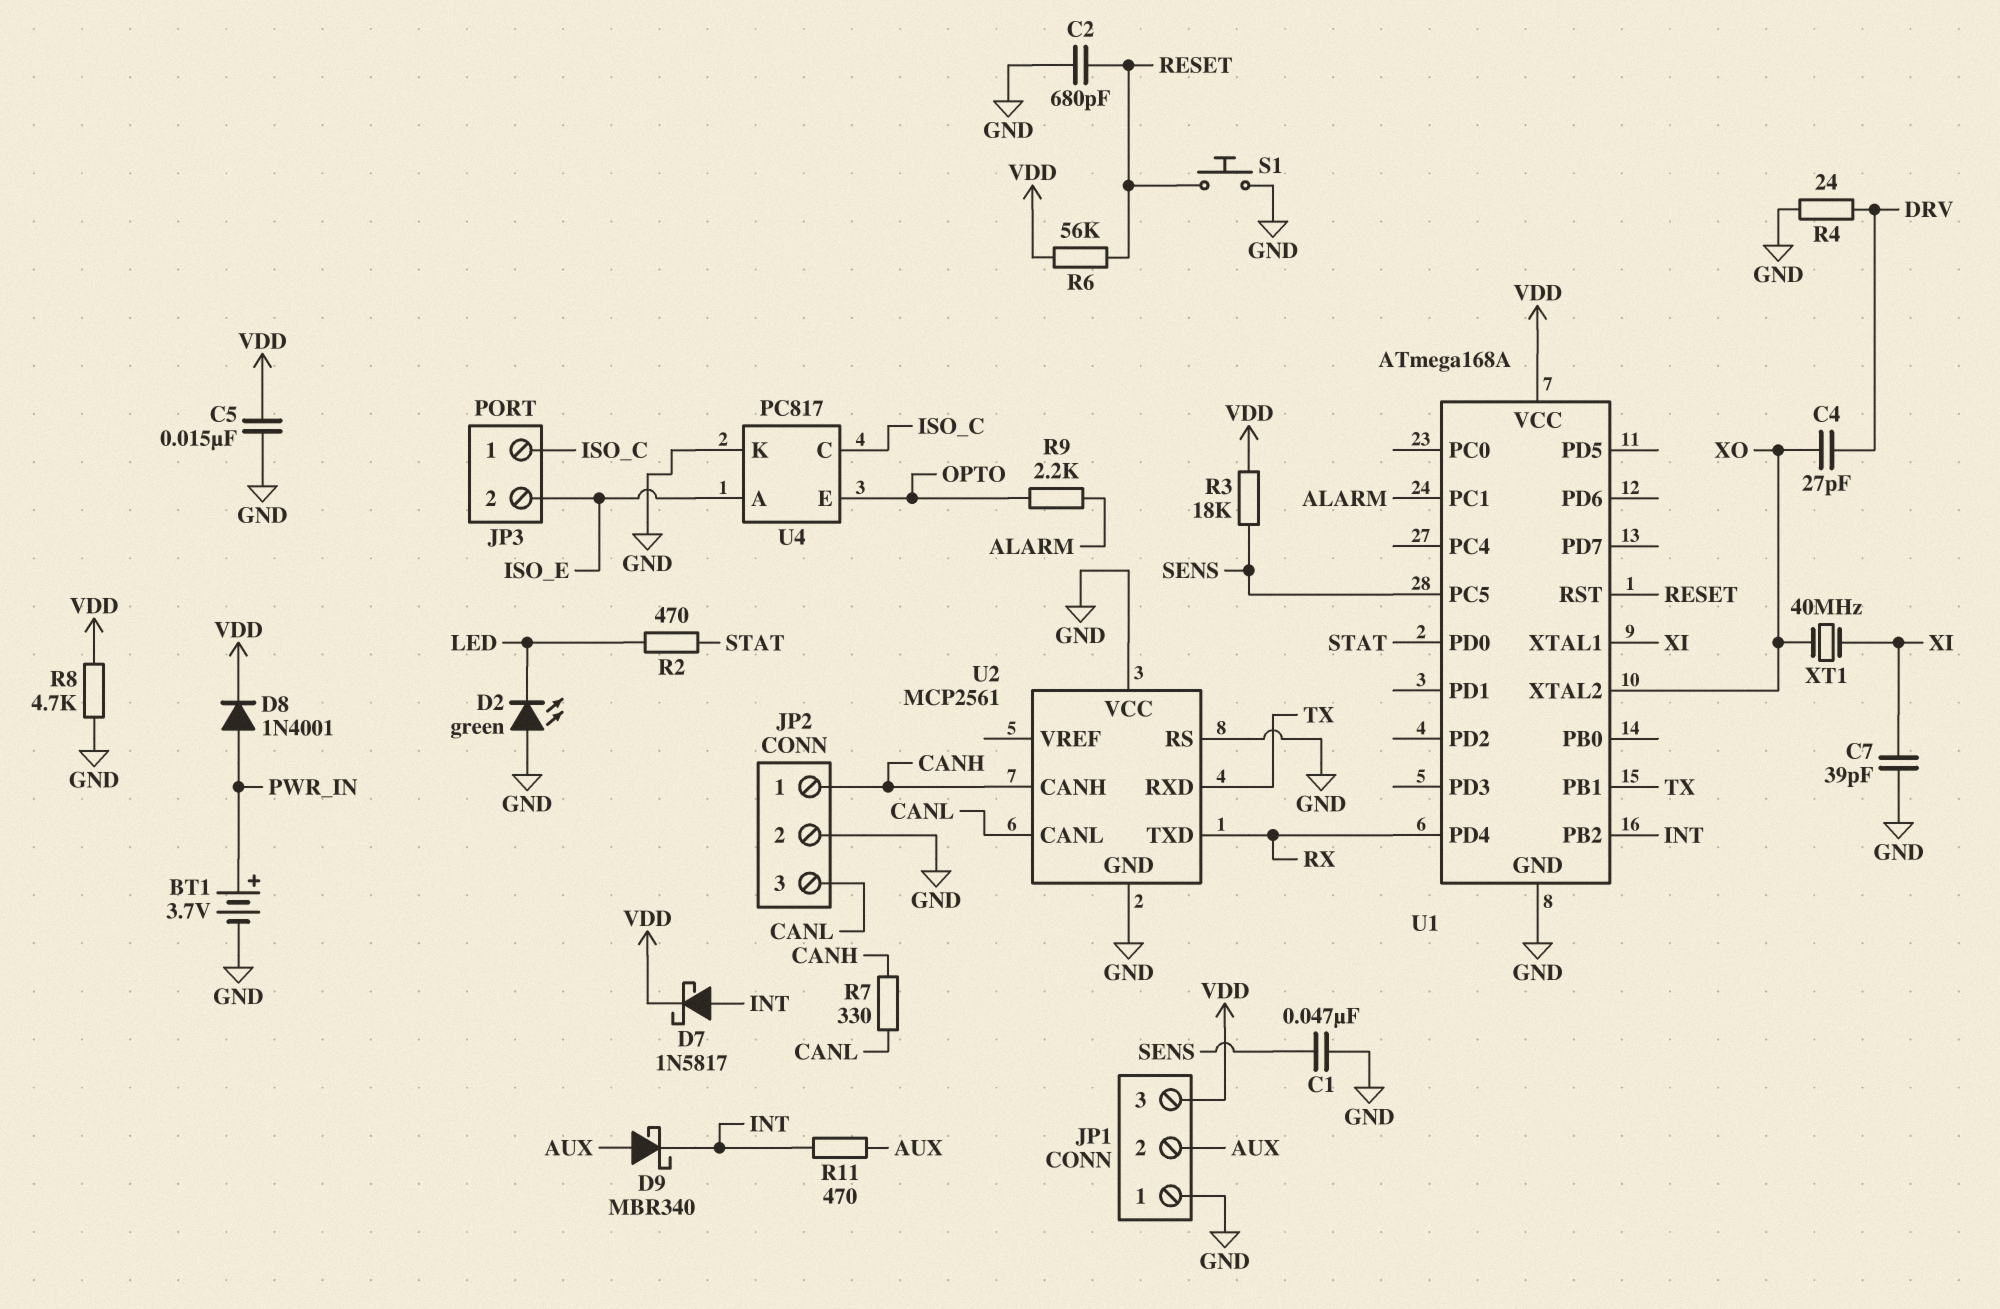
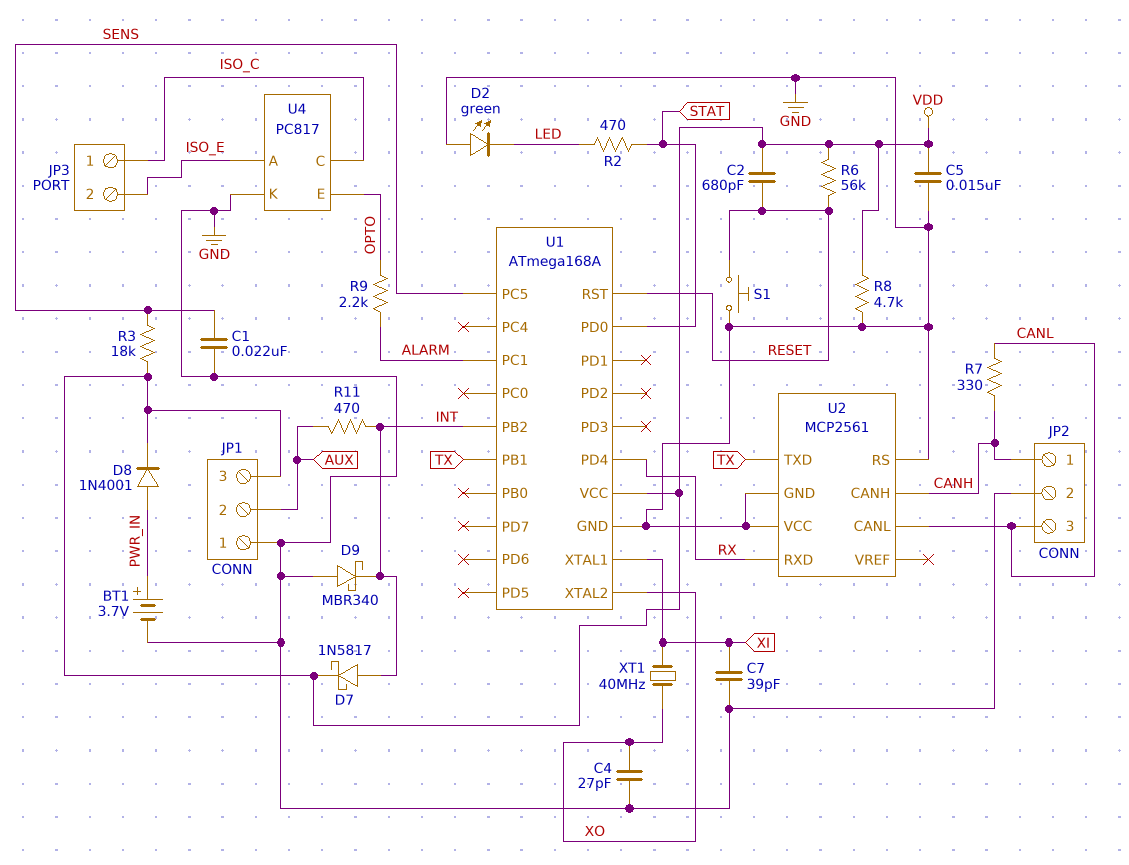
C1: 47nF (GND, SENS) -> 22nF (GND, SENS)
C2: 680pF (GND, RESET) -> 680pF (RESET, VDD)
C4: 27pF (DRV, XO) -> 27pF (GND, XO)
D9: schottky MBR340 (A AUX, K INT) -> schottky MBR340 (A GND, K INT)
R4: 24 (DRV, GND) -> none
U2 pin RXD: TX -> RX
U2 pin TXD: RX -> TX

